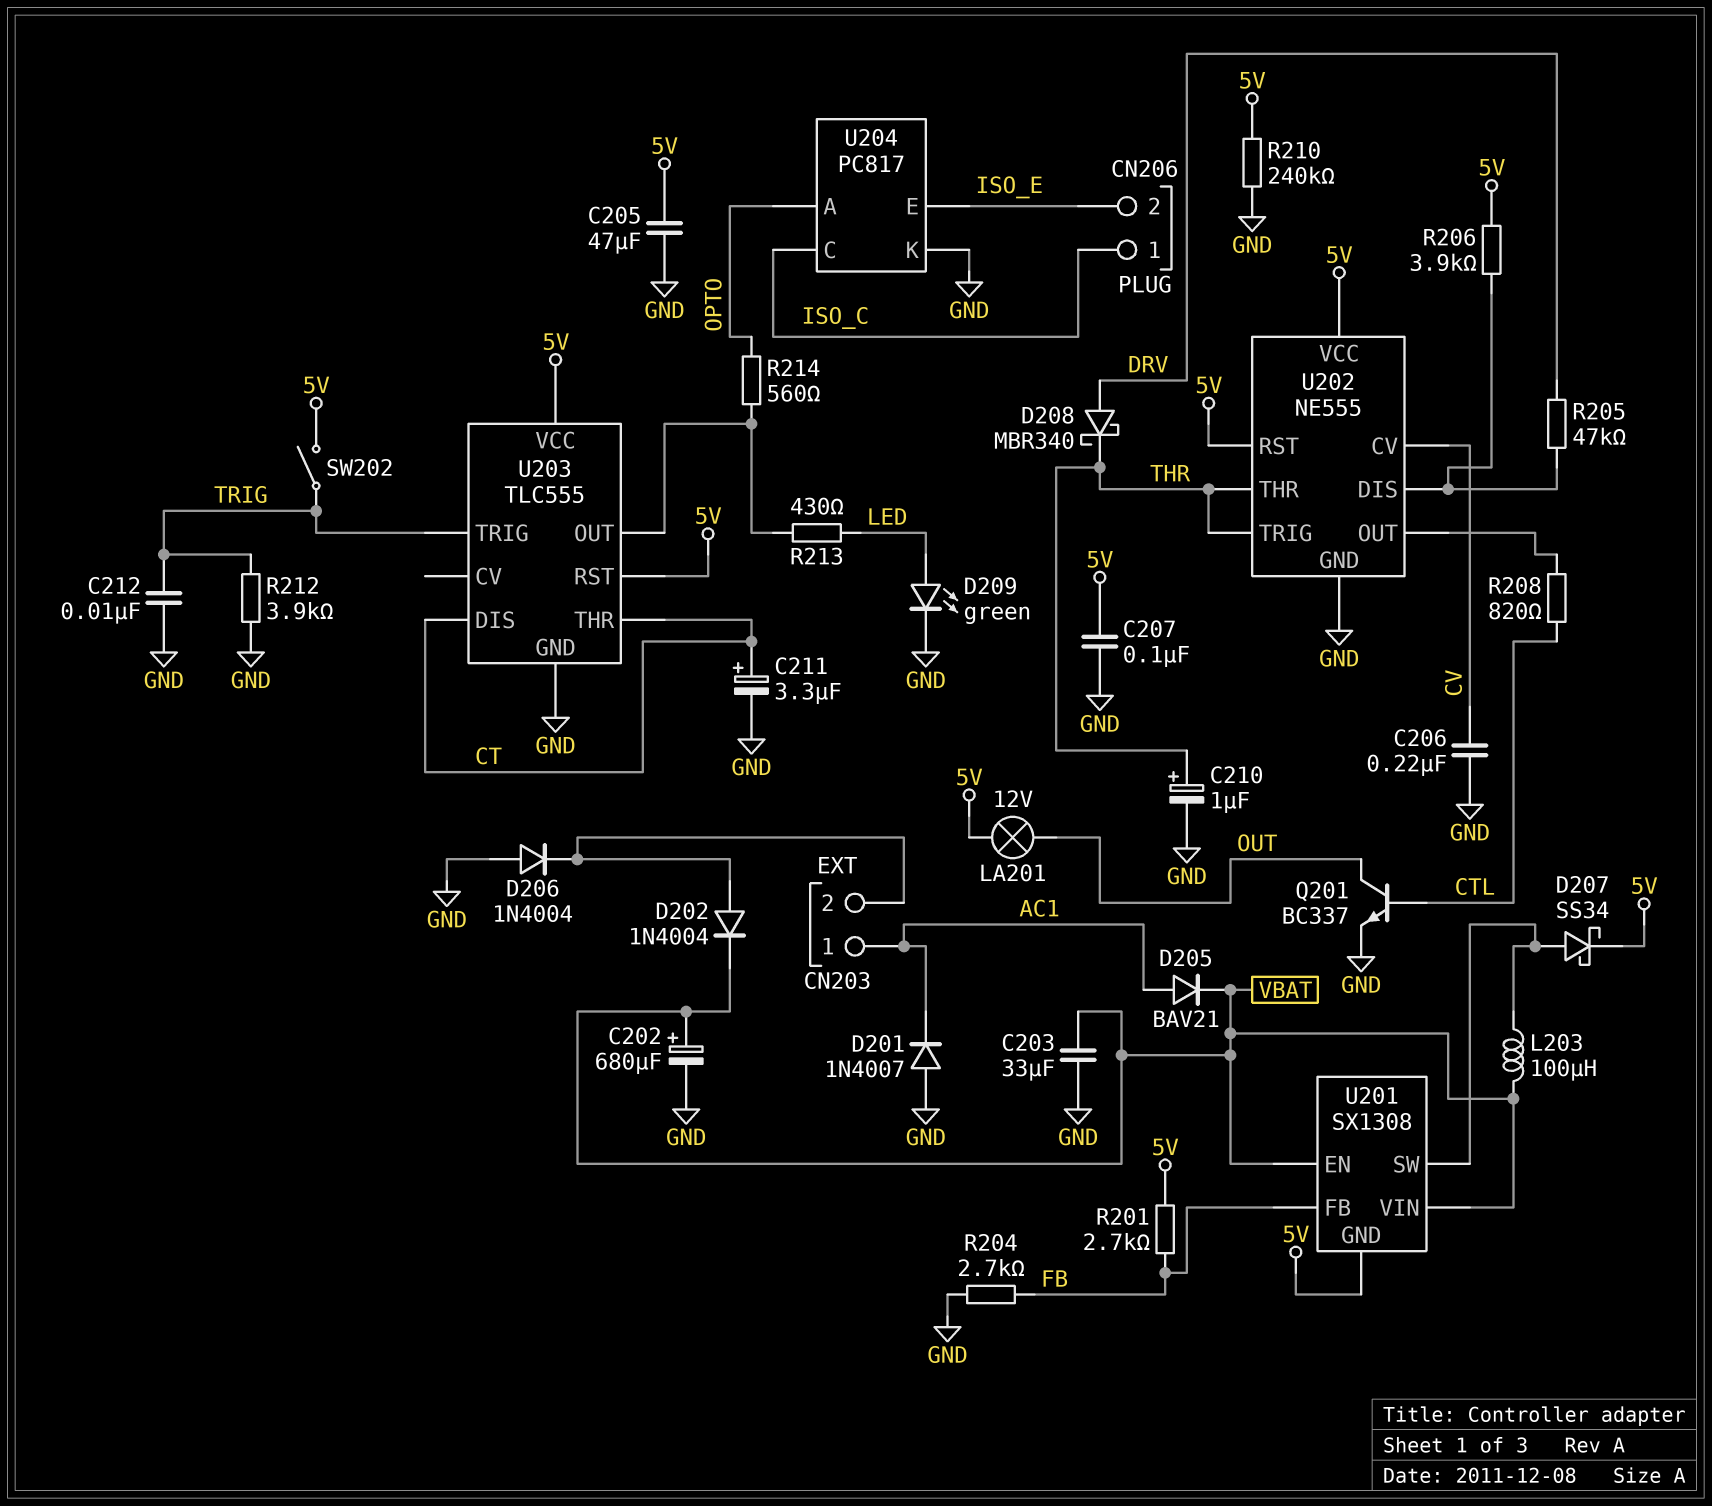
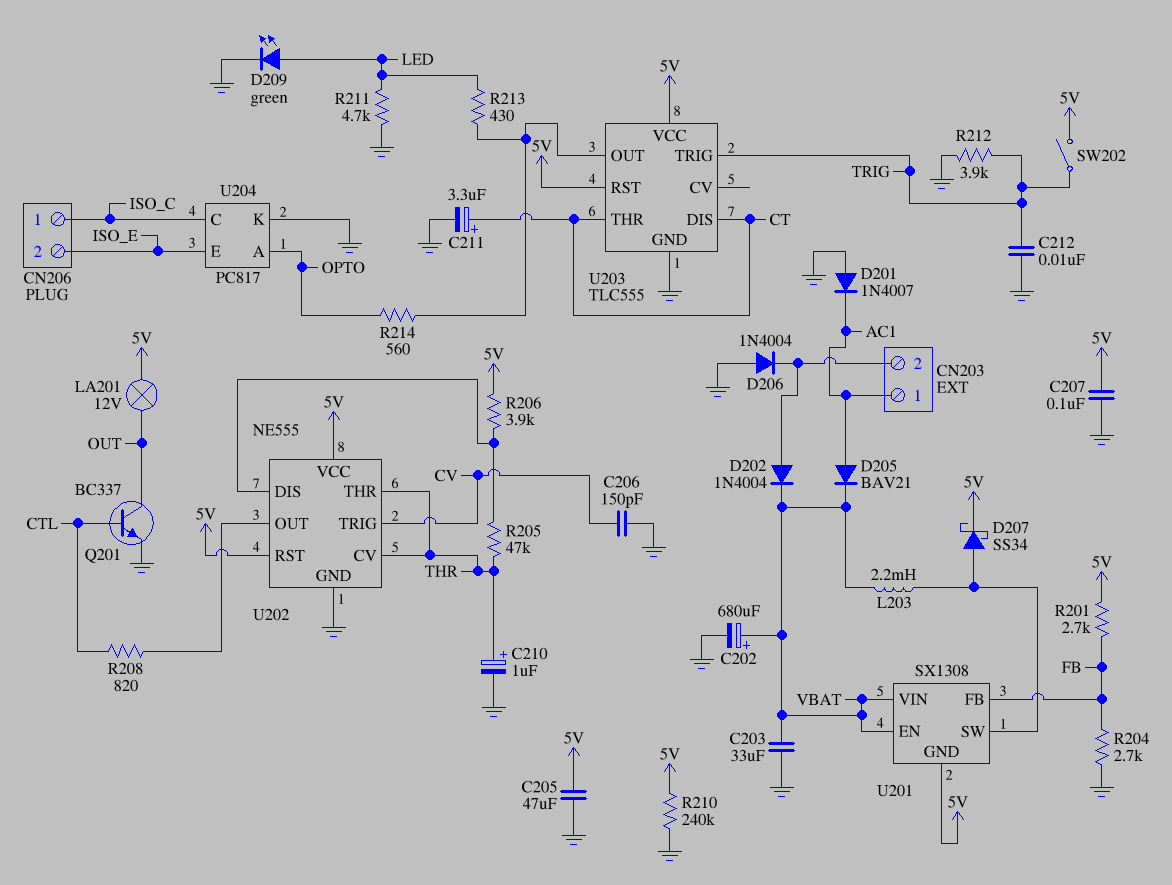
C206: 220nF (CV, GND) -> 150pF (CV, GND)
D208: schottky MBR340 (A DRV, K THR) -> none
L203: 100uH (U201/SW, VBAT) -> 2.2mH (U201/SW, VBAT)
R205: 47k (DRV, U202/DIS) -> 47k (THR, U202/DIS)
R211: none -> 4.7k (GND, LED)
U202 pin CV: CV -> THR
U202 pin TRIG: THR -> CV

